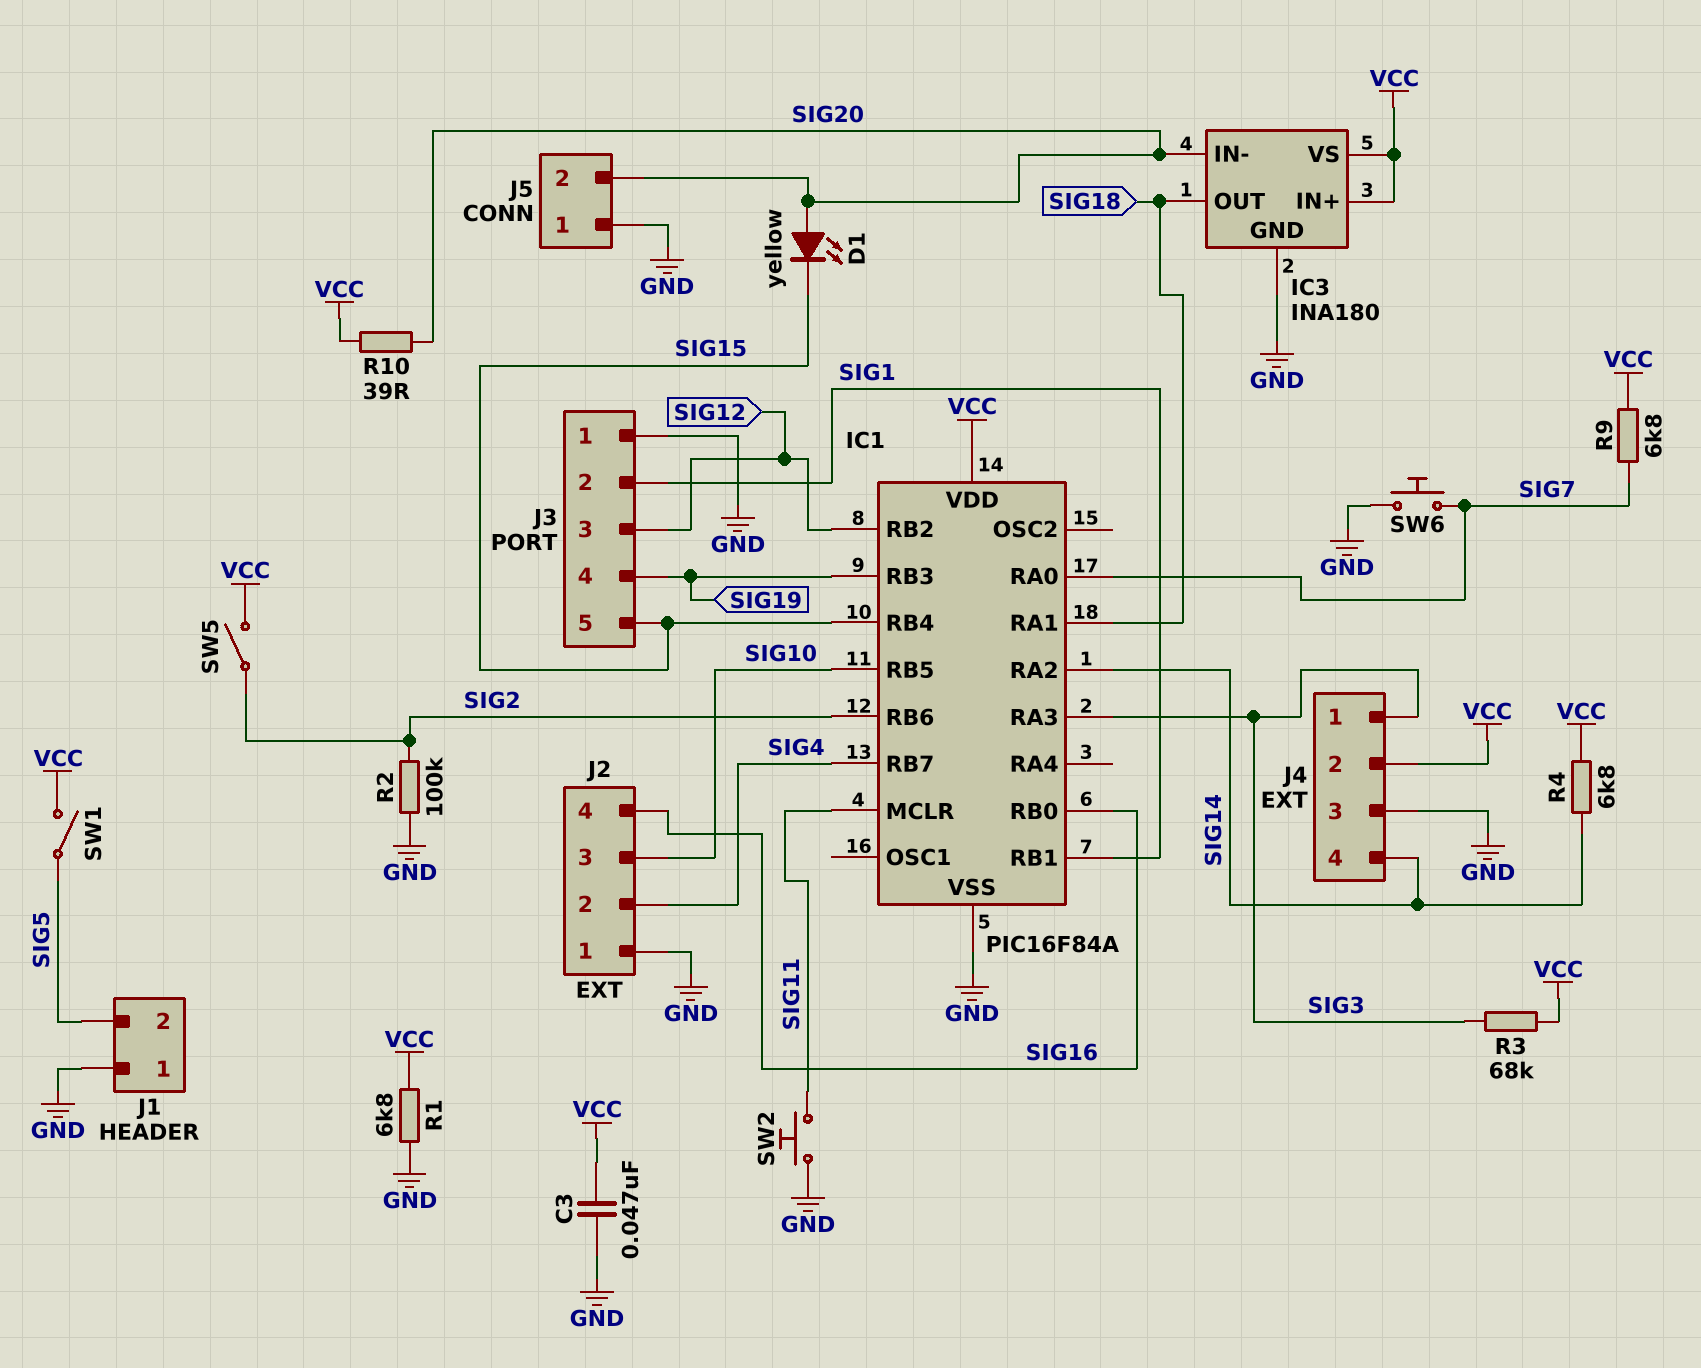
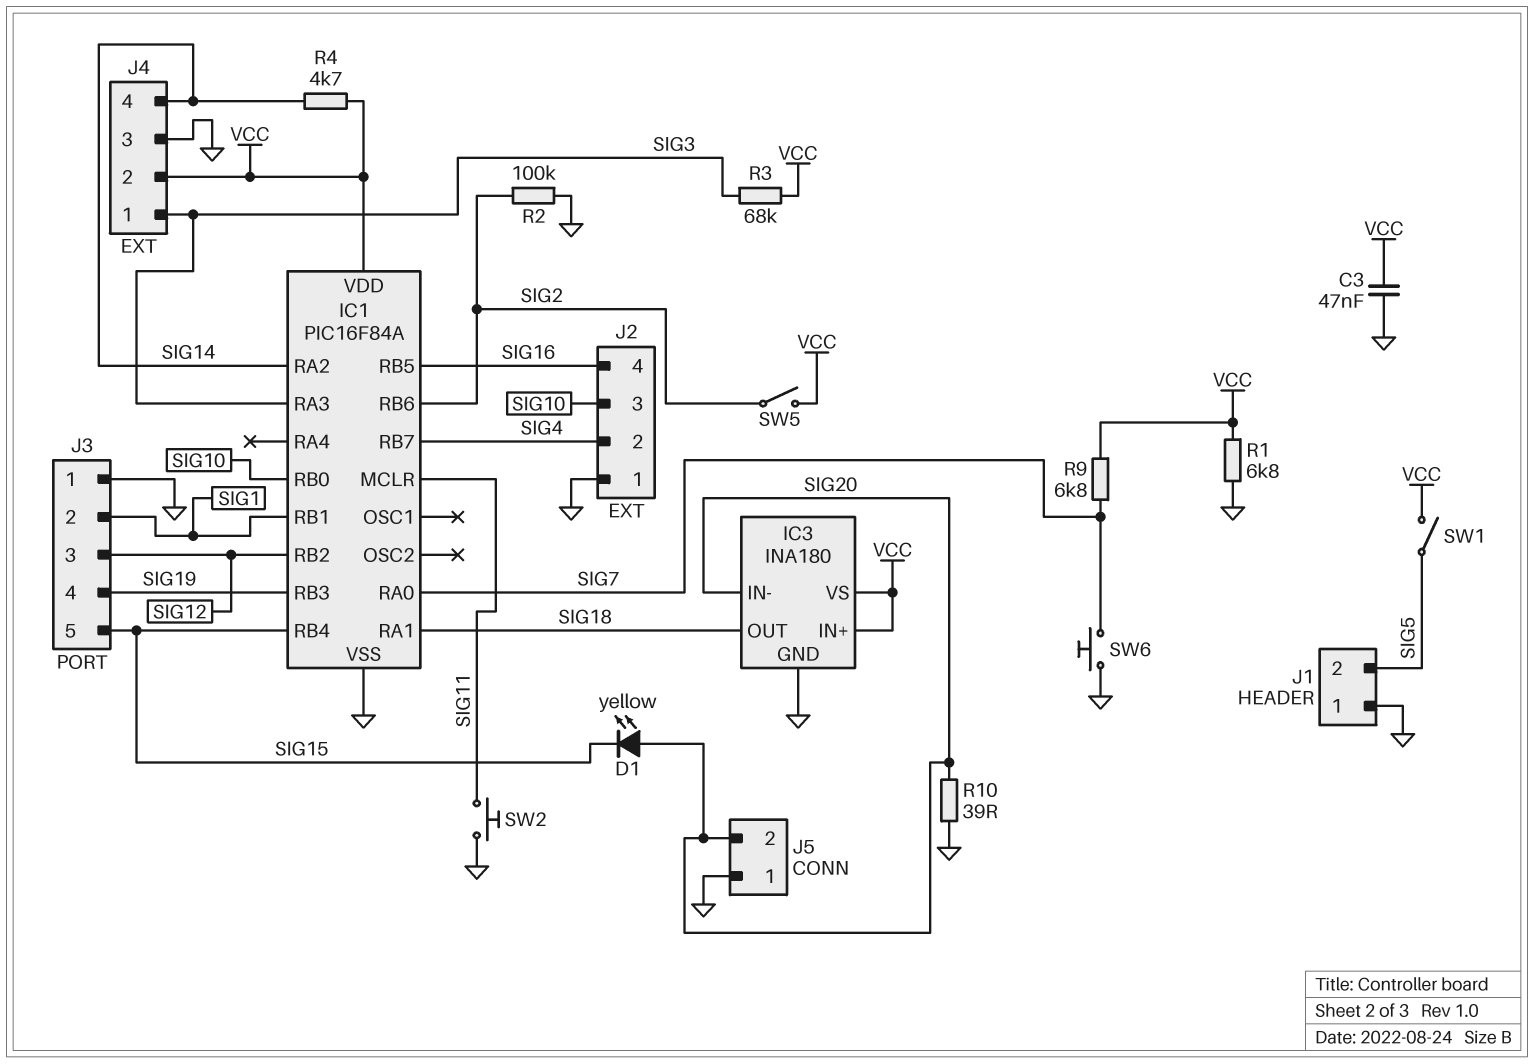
IC1 pin RB0: SIG16 -> SIG10
IC1 pin RB5: SIG10 -> SIG16
R4: 6.8k (SIG14, VCC) -> 4.7k (SIG14, VCC)
R10: 39 (SIG20, VCC) -> 39 (GND, SIG20)

